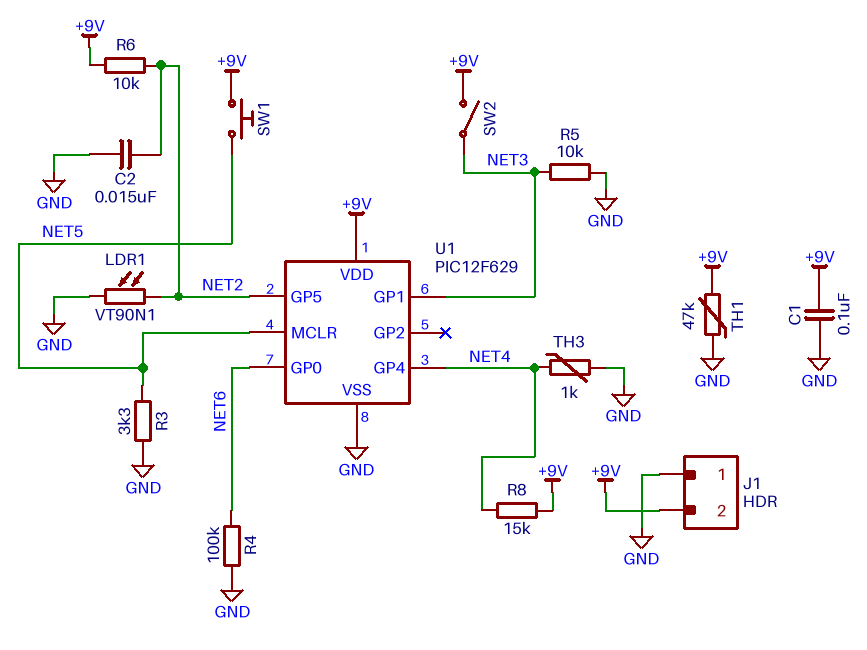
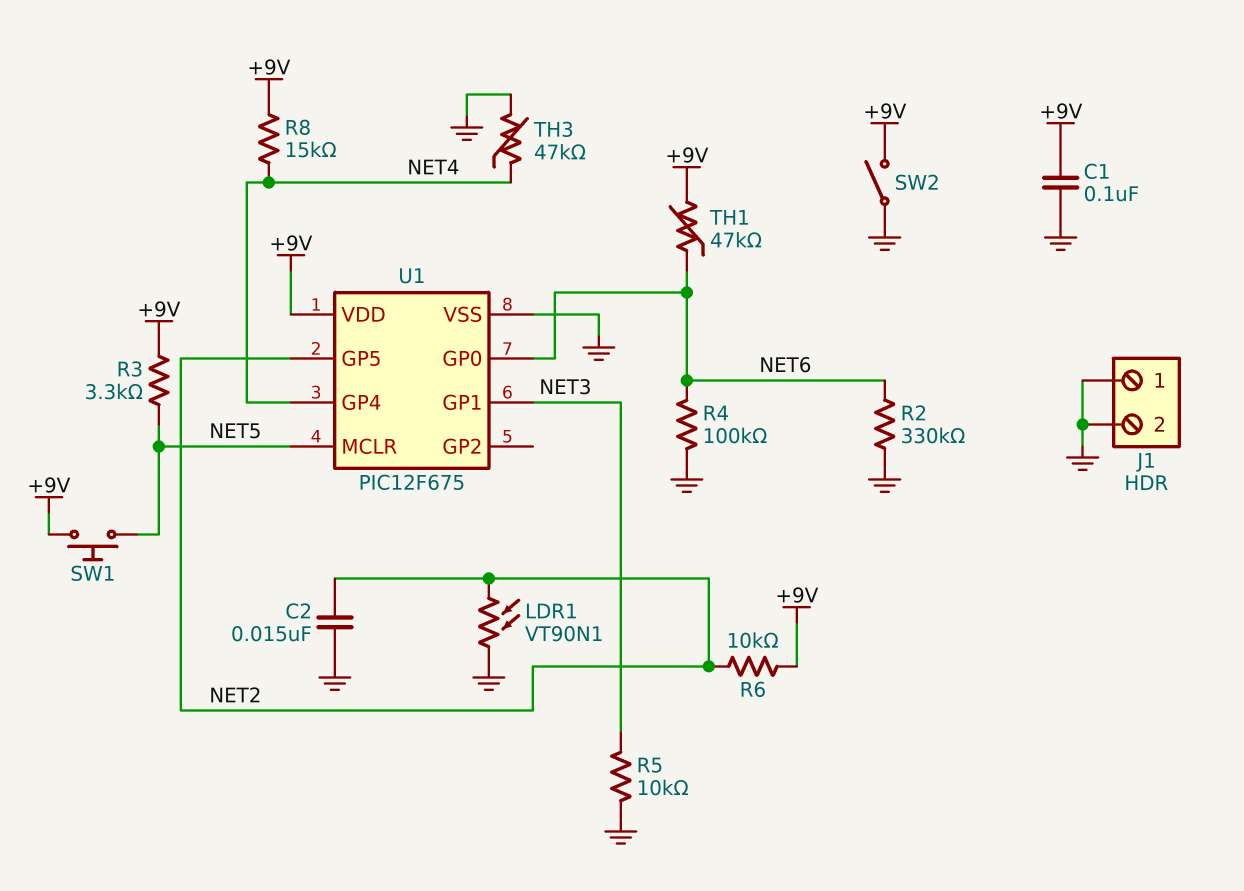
J1 pin 2: +9V -> GND
R2: none -> 330k (GND, NET6)
R3: 3.3k (GND, NET5) -> 3.3k (+9V, NET5)
SW2: switch (+9V, NET3) -> switch (+9V, GND)
TH1: 47k (+9V, GND) -> 47k (+9V, NET6)
TH3: 1k (GND, NET4) -> 47k (GND, NET4)
U1: PIC12F629 -> PIC12F675

